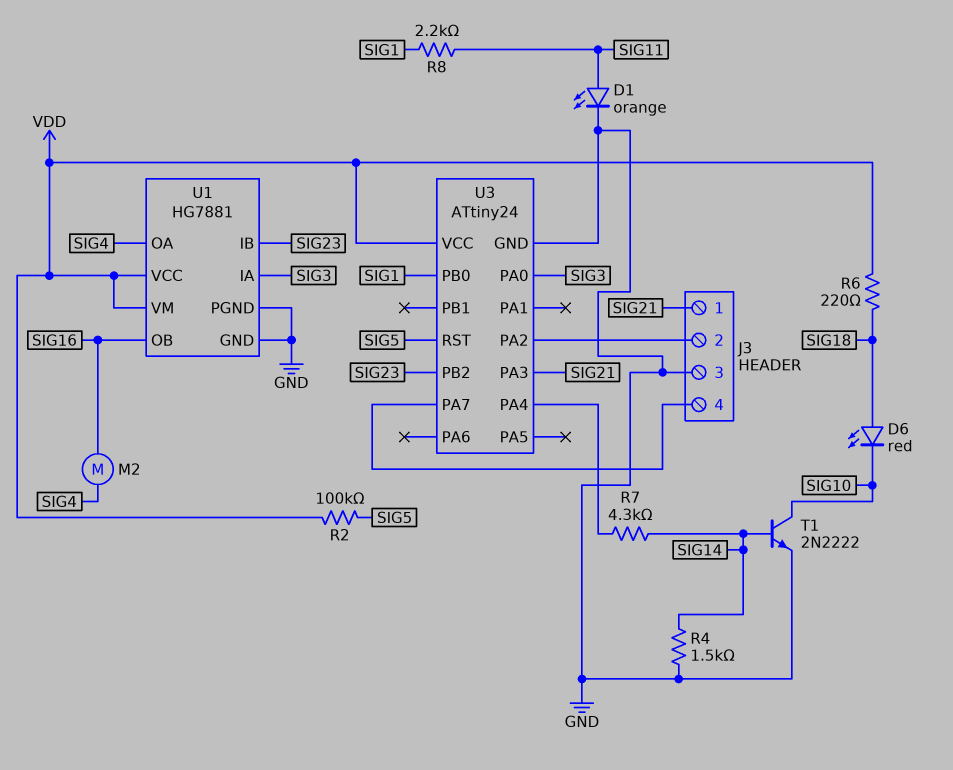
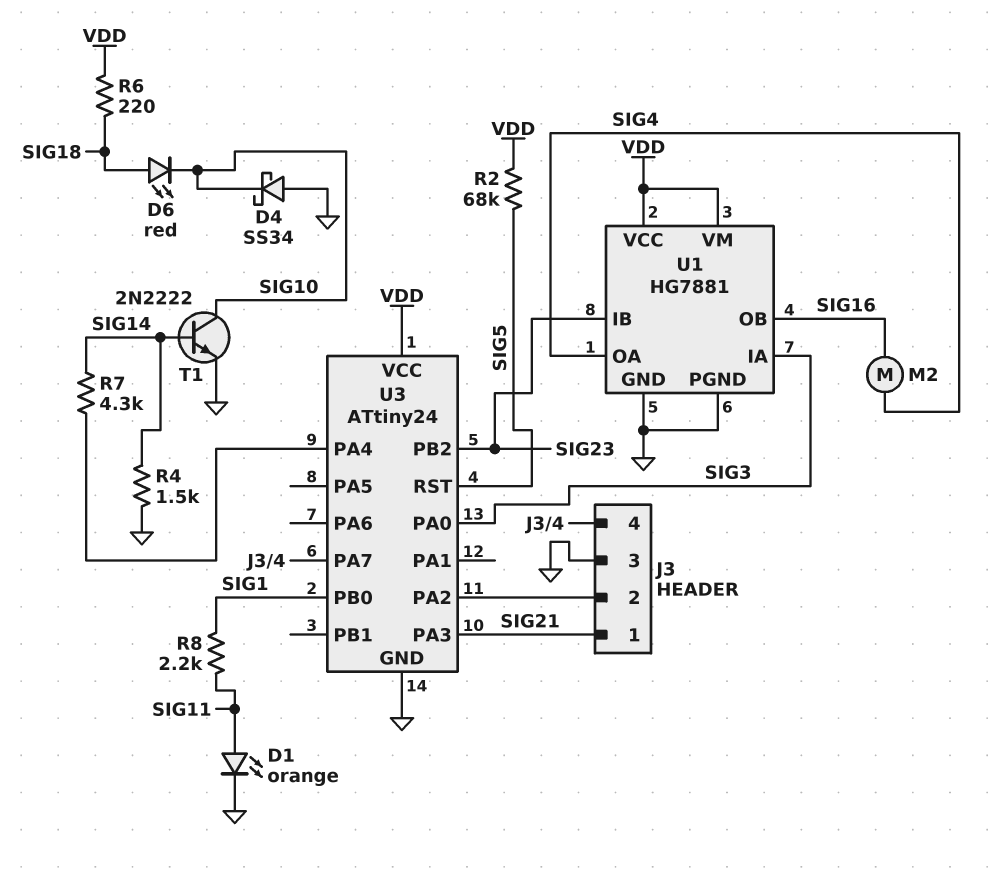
D4: none -> schottky SS34 (A GND, K SIG10)
R2: 100k (SIG5, VDD) -> 68k (SIG5, VDD)

